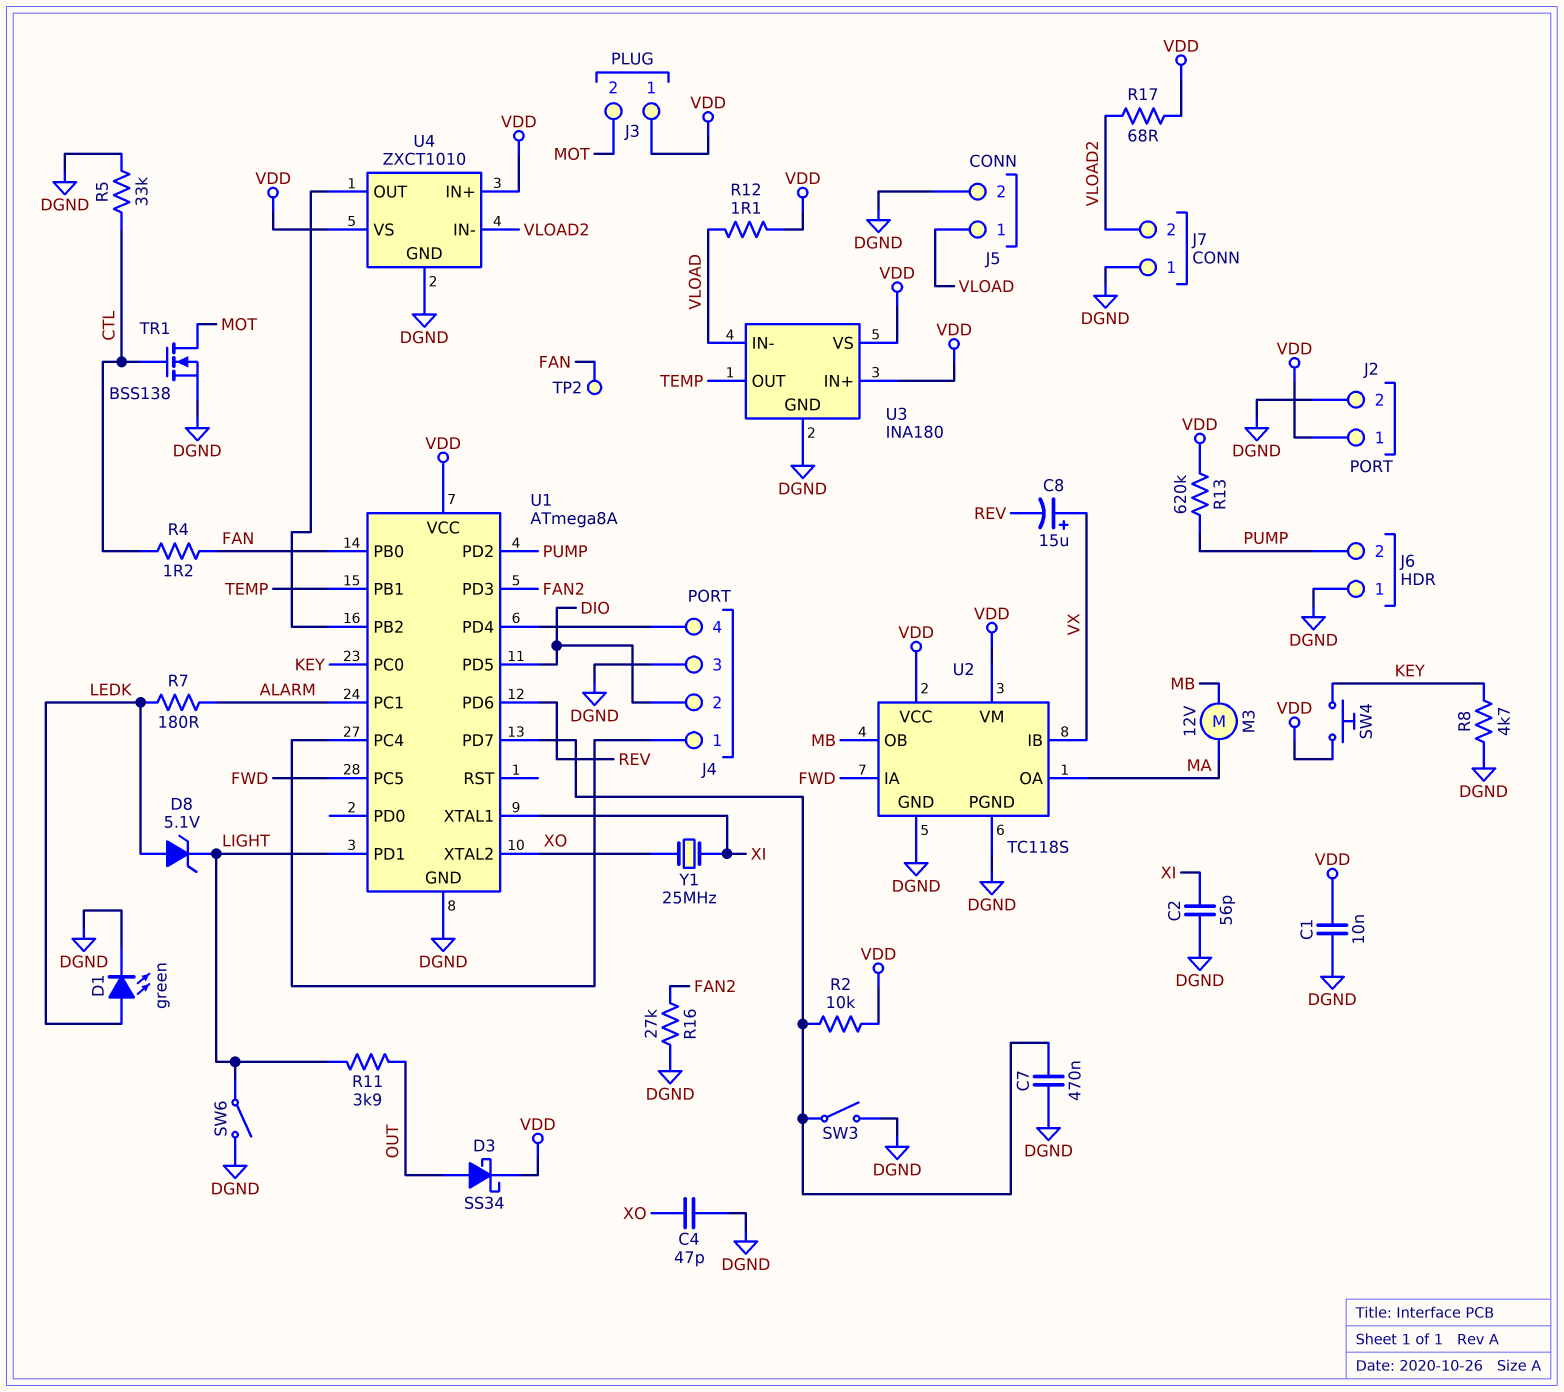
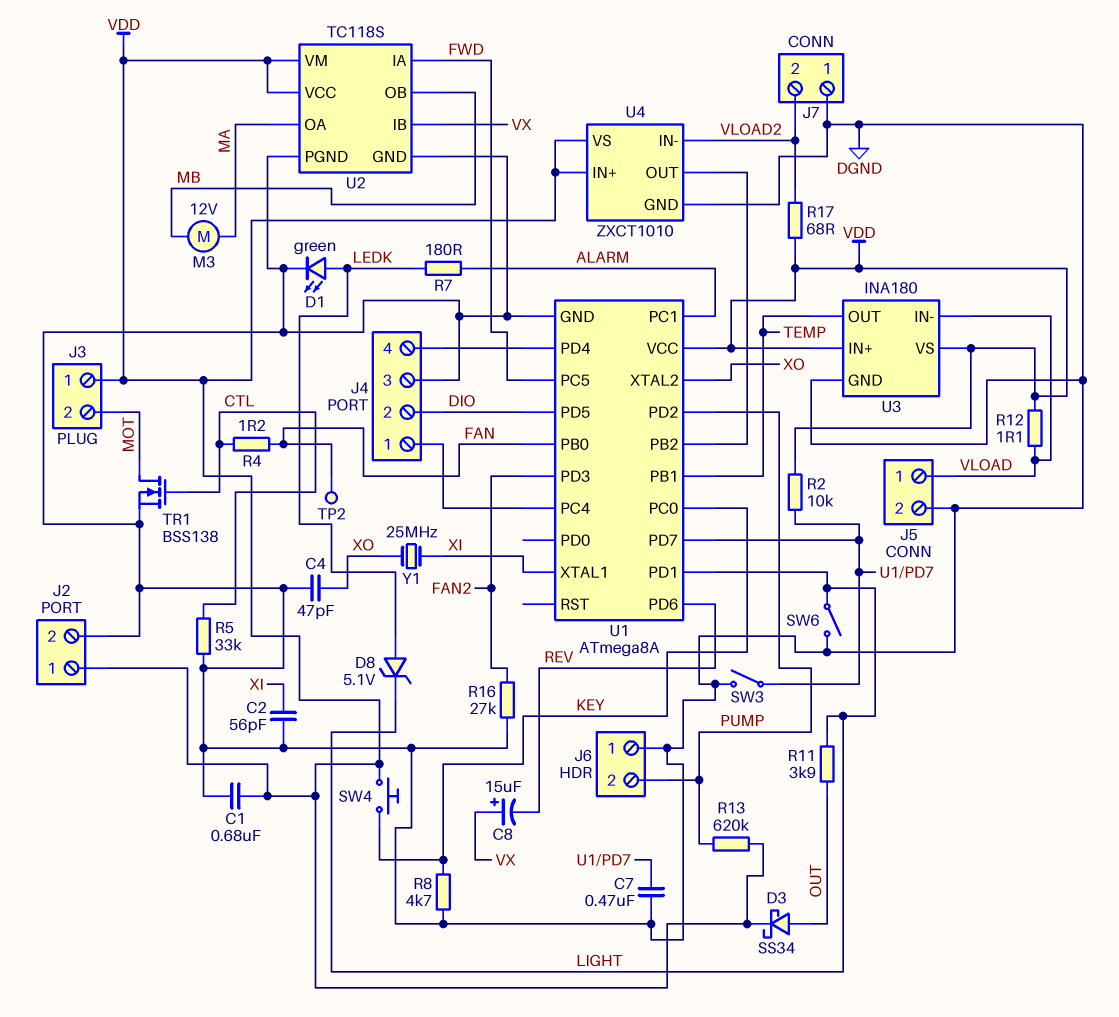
C1: 10nF (DGND, VDD) -> 680nF (DGND, VDD)

